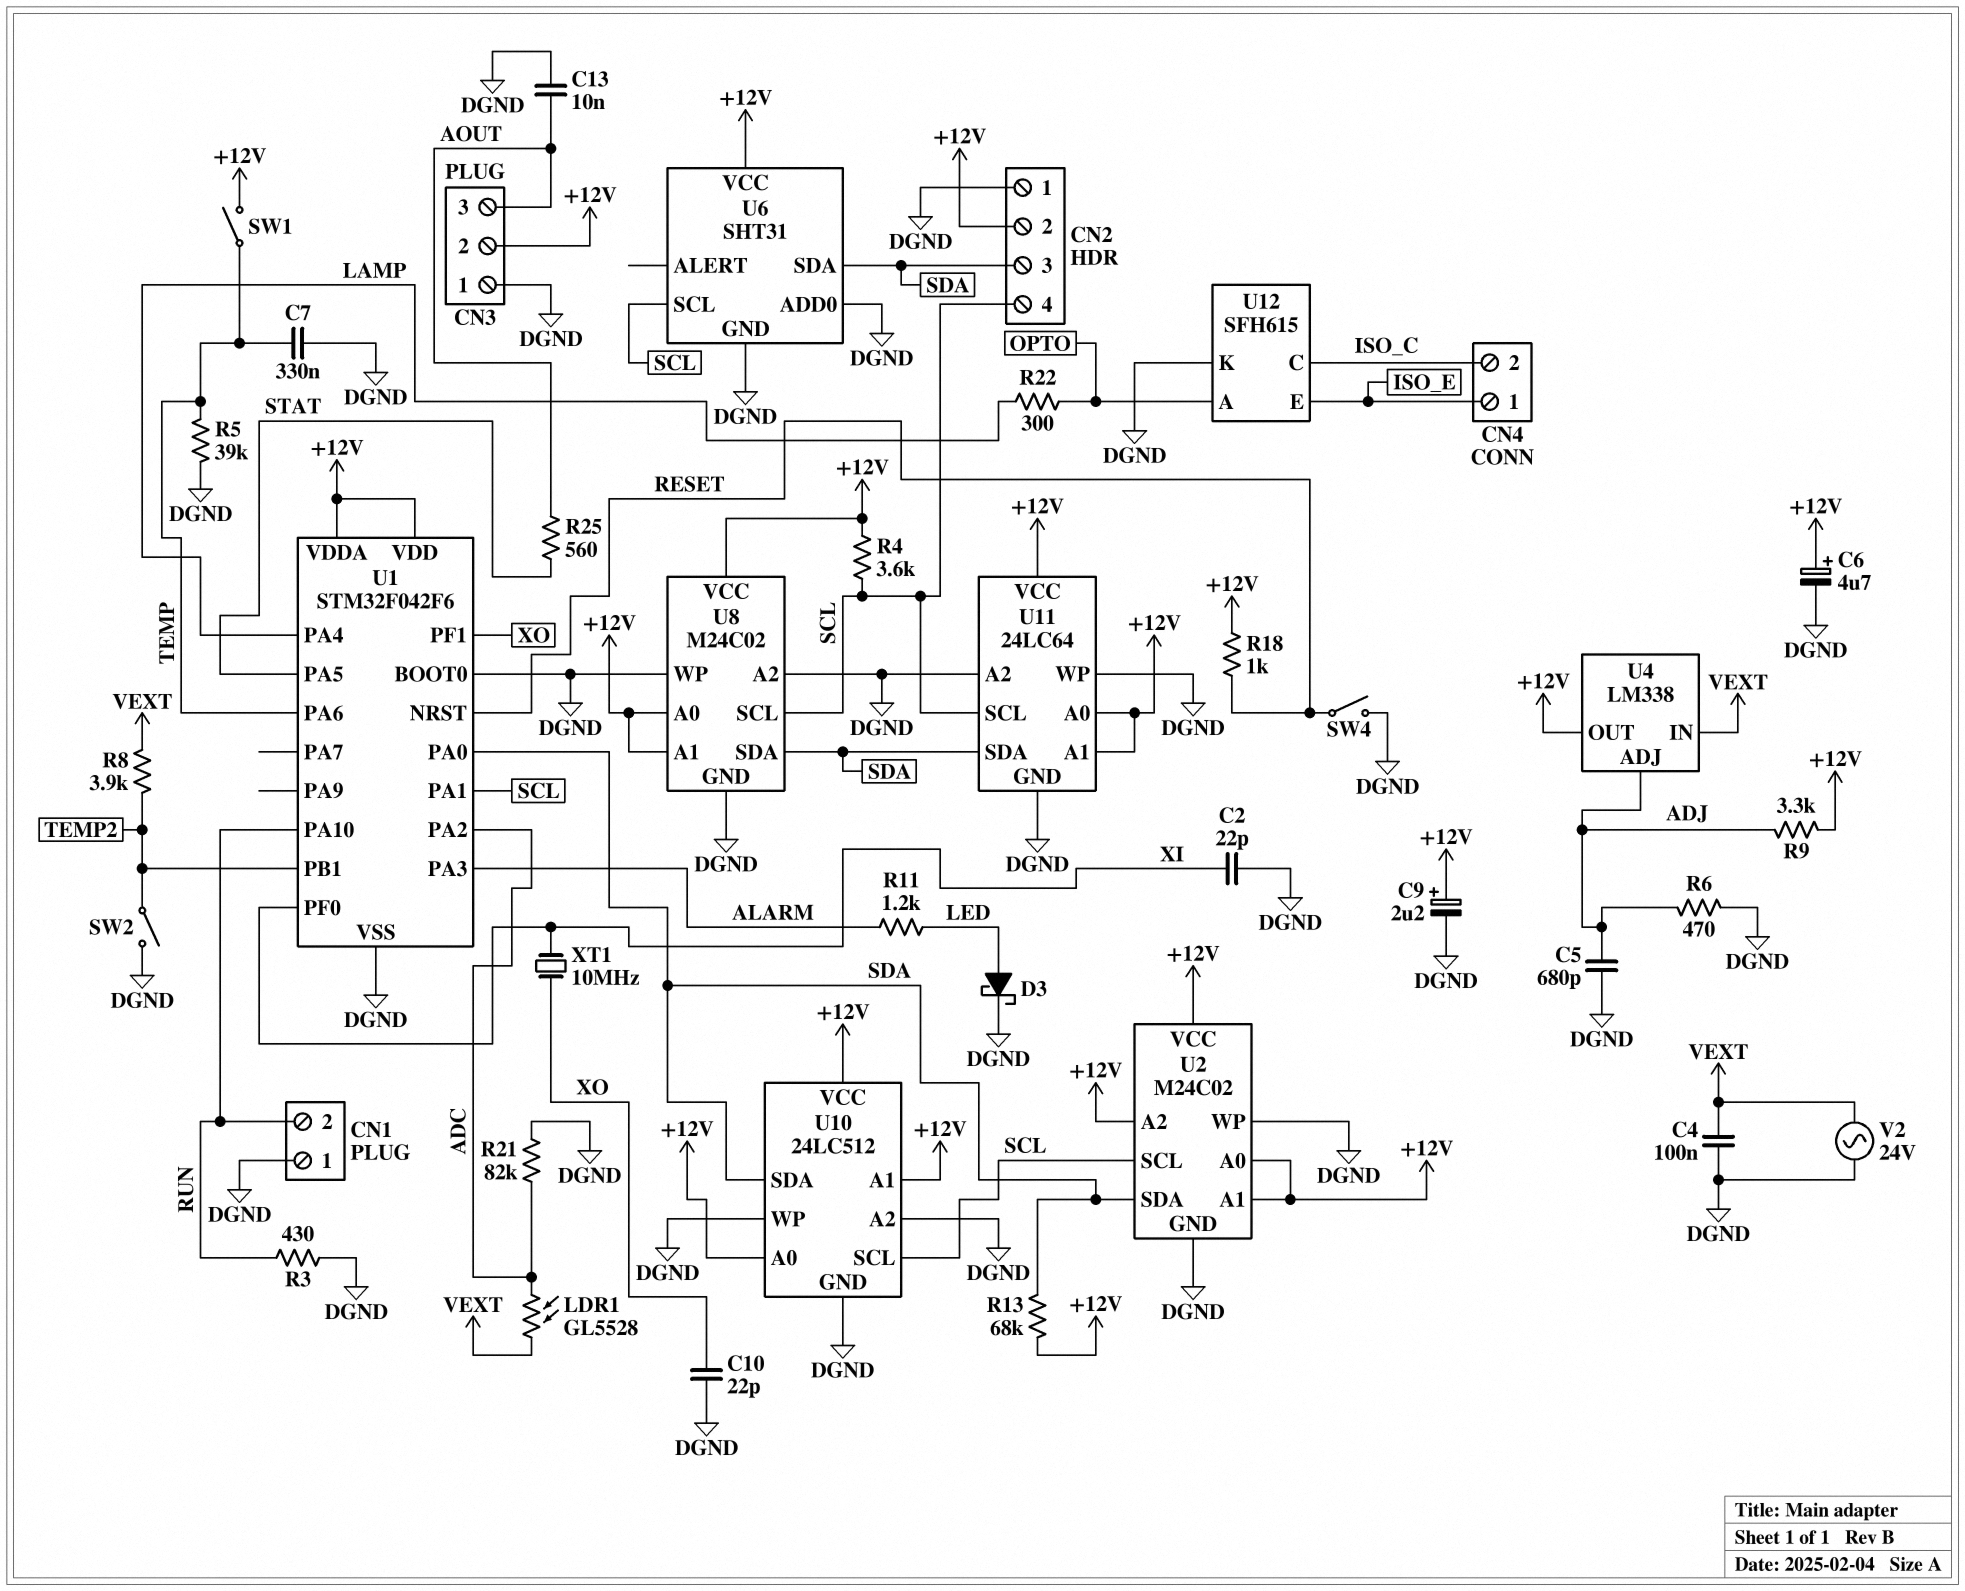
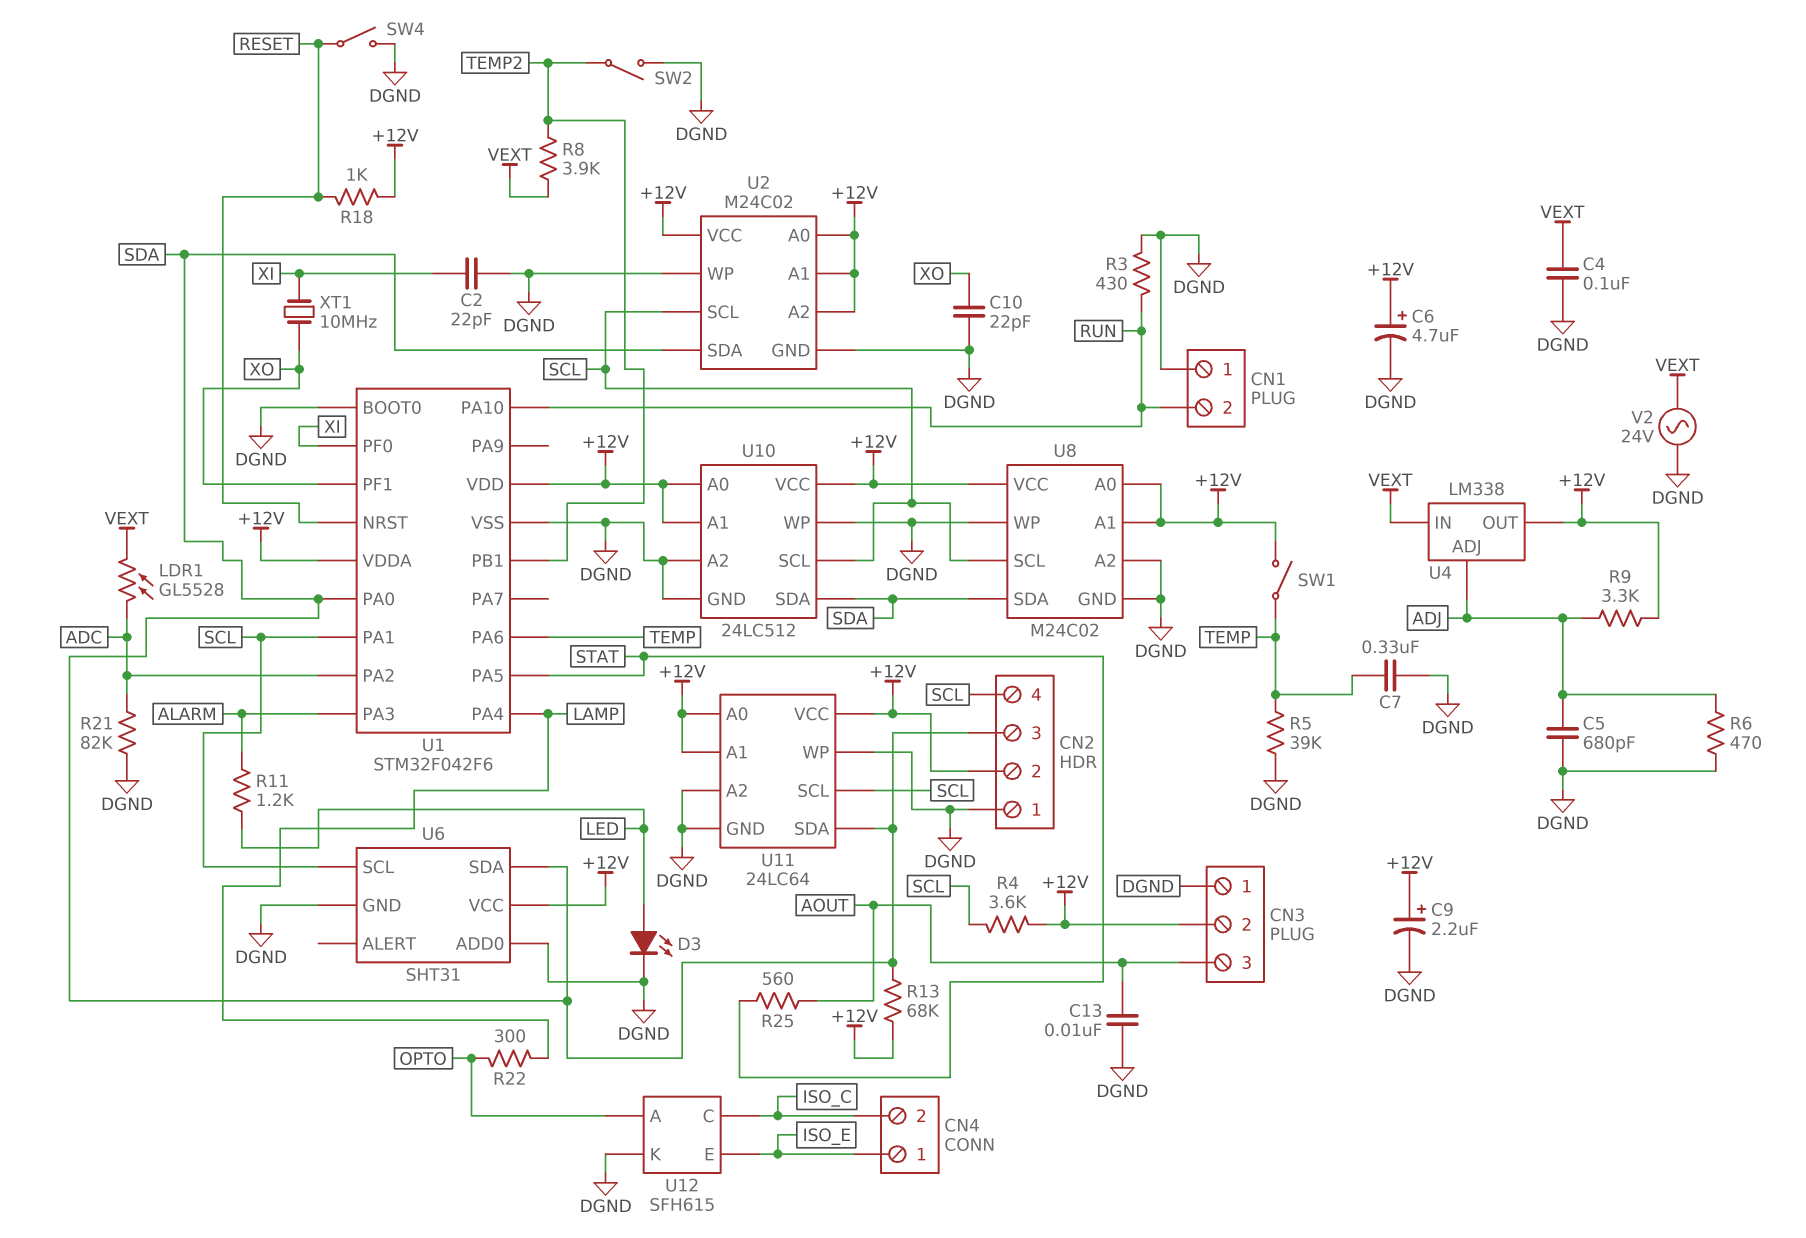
D3: schottky (A LED, K DGND) -> LED (A LED, K DGND)

